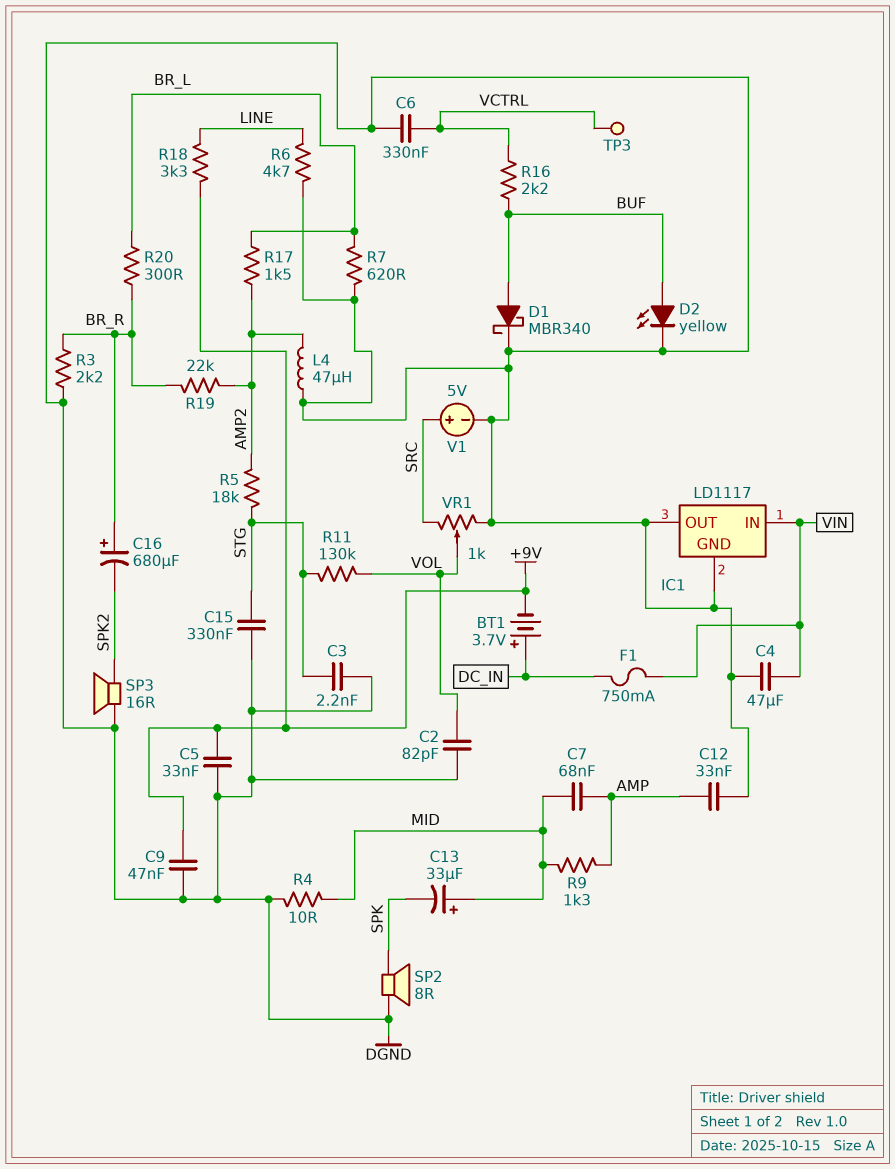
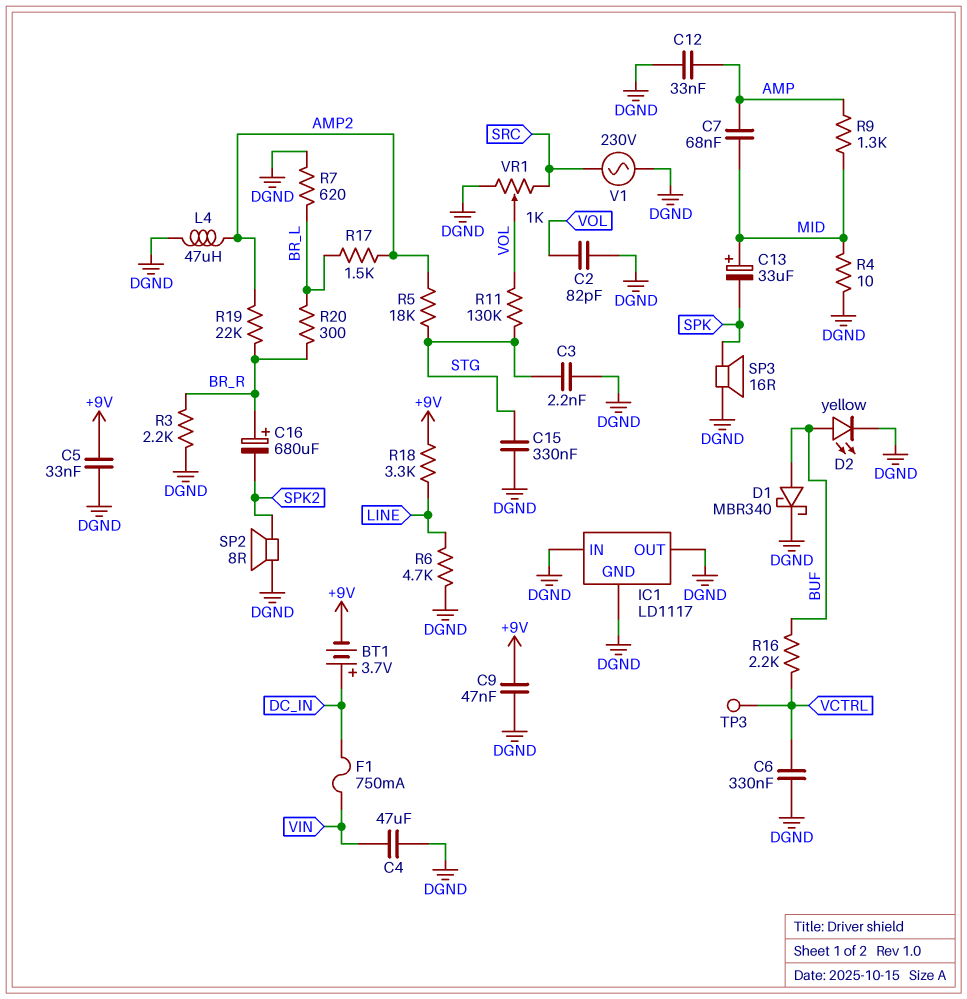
IC1 pin IN: VIN -> DGND
SP2: speaker 8R (DGND, SPK) -> speaker 8R (DGND, SPK2)
SP3: speaker 16R (DGND, SPK2) -> speaker 16R (DGND, SPK)
V1: 5V (plus SRC, minus DGND) -> AC 230V (DGND, SRC)

